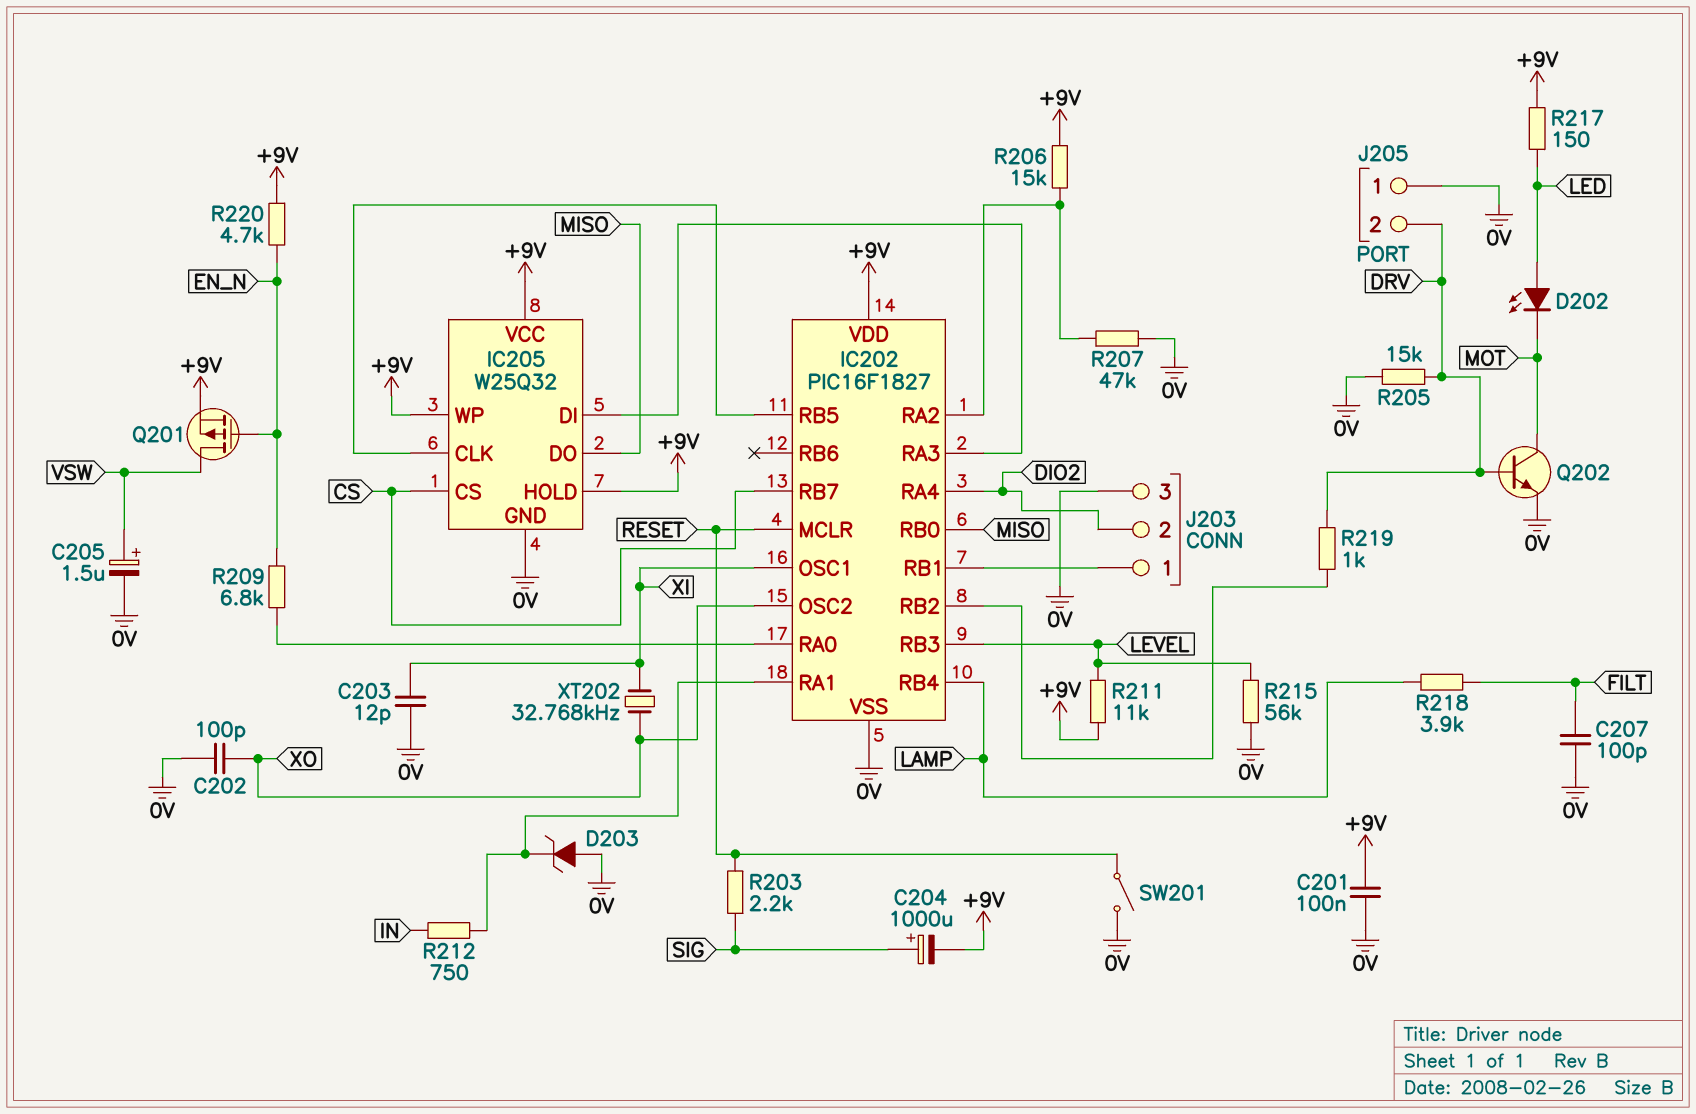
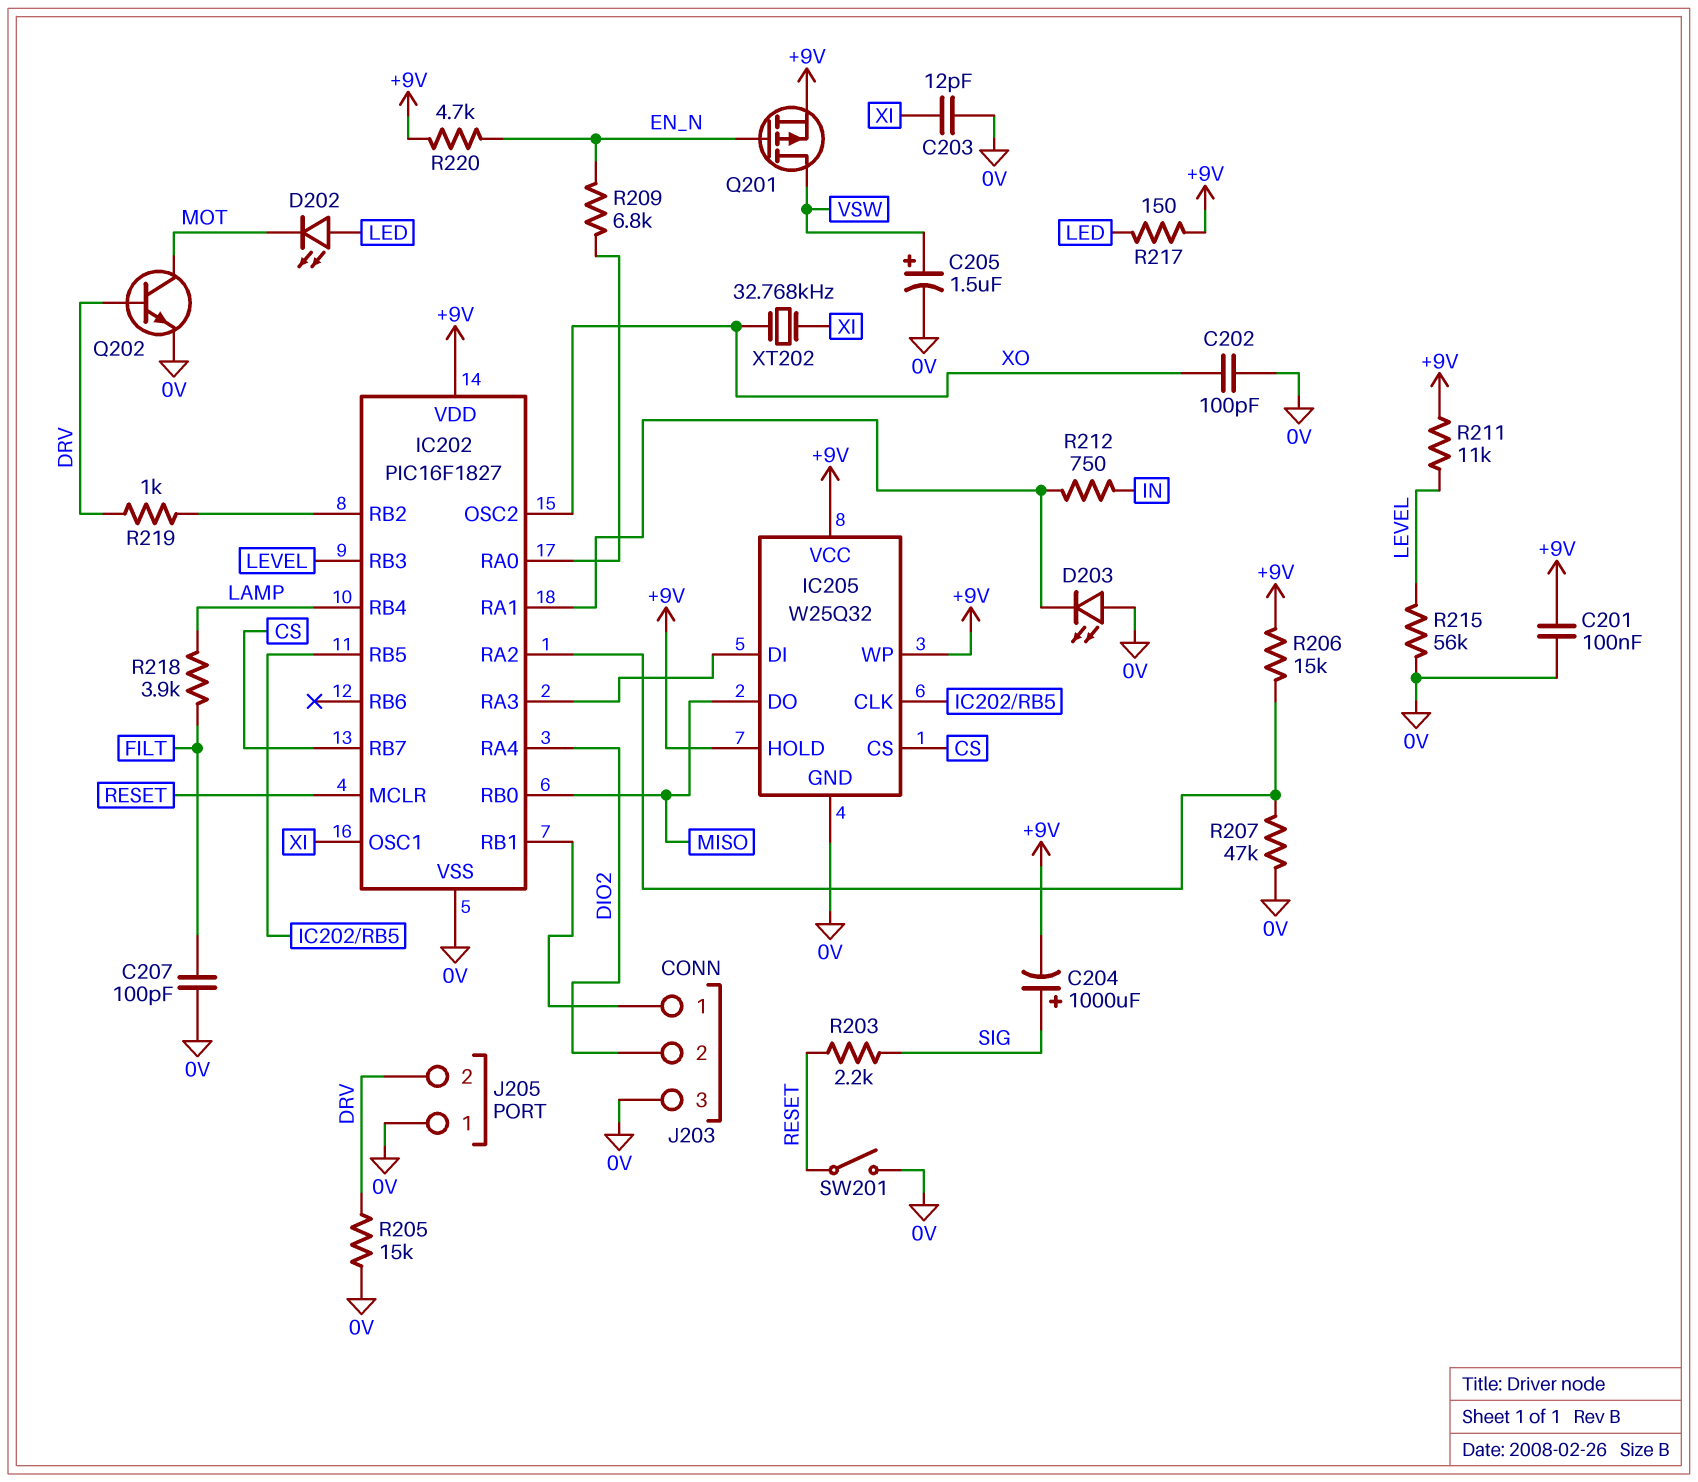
D203: zener (A 0V, K IC202/RA1) -> LED (A 0V, K IC202/RA1)

